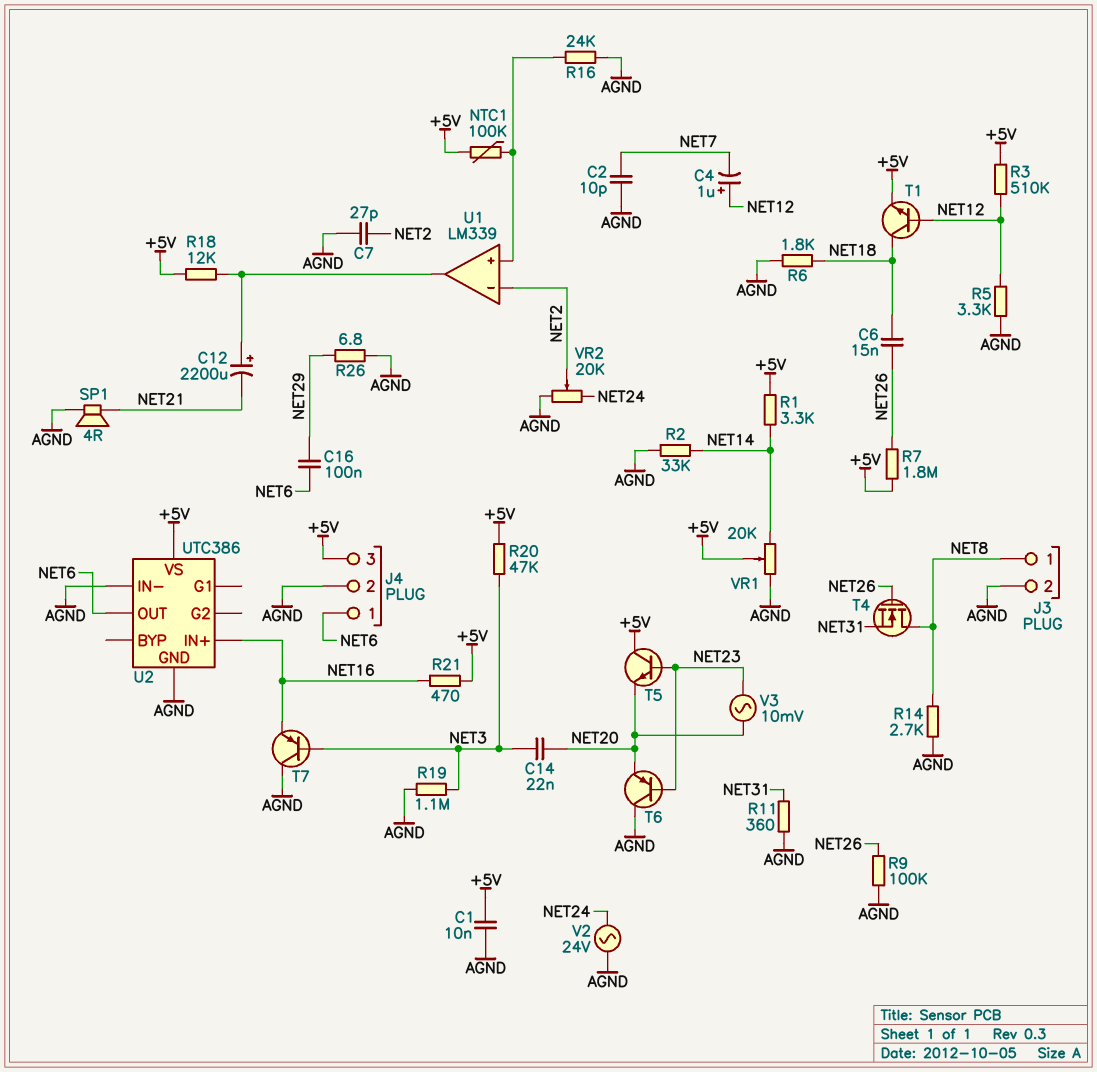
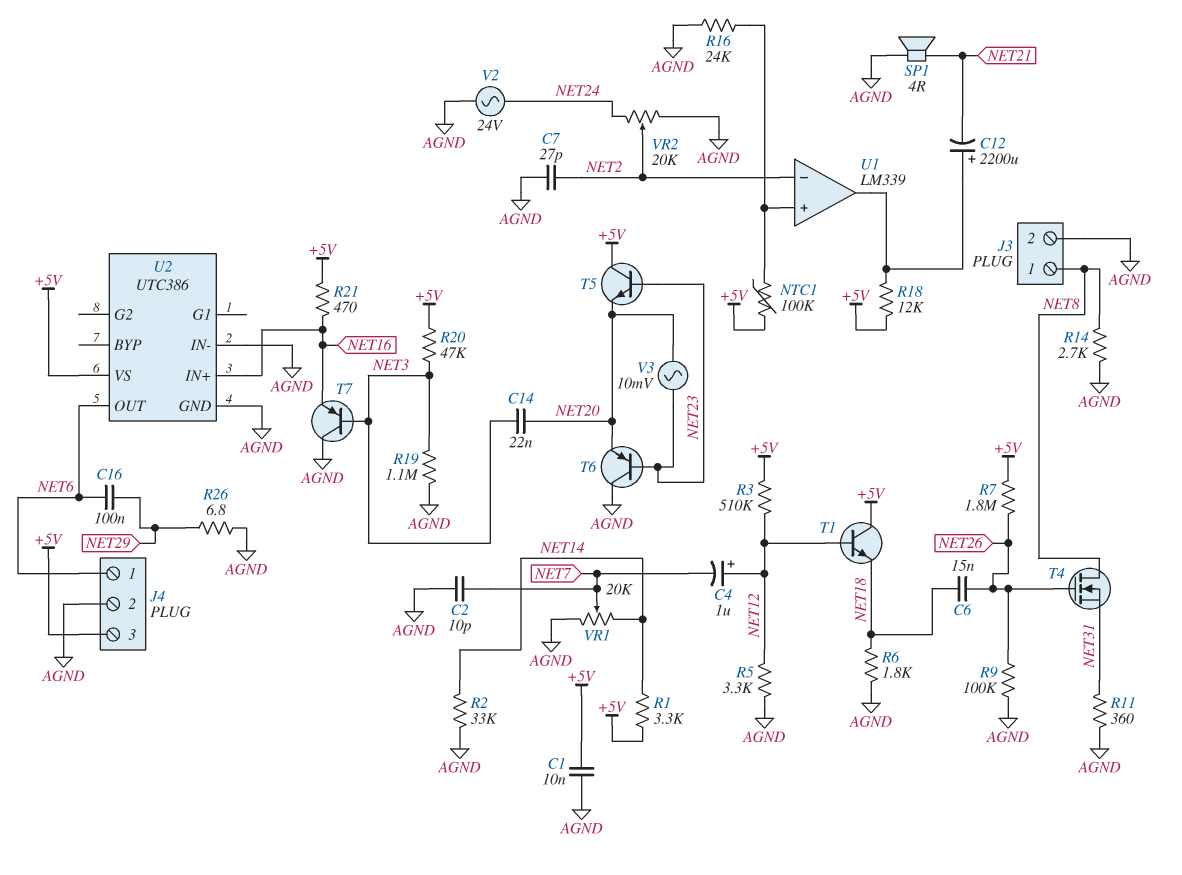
T1: NPN (B NET12, C NET18, E +5V) -> NPN (B NET12, C +5V, E NET18)
VR1: 20k (AGND, NET14, wiper +5V) -> 20k (AGND, NET14, wiper NET7)

